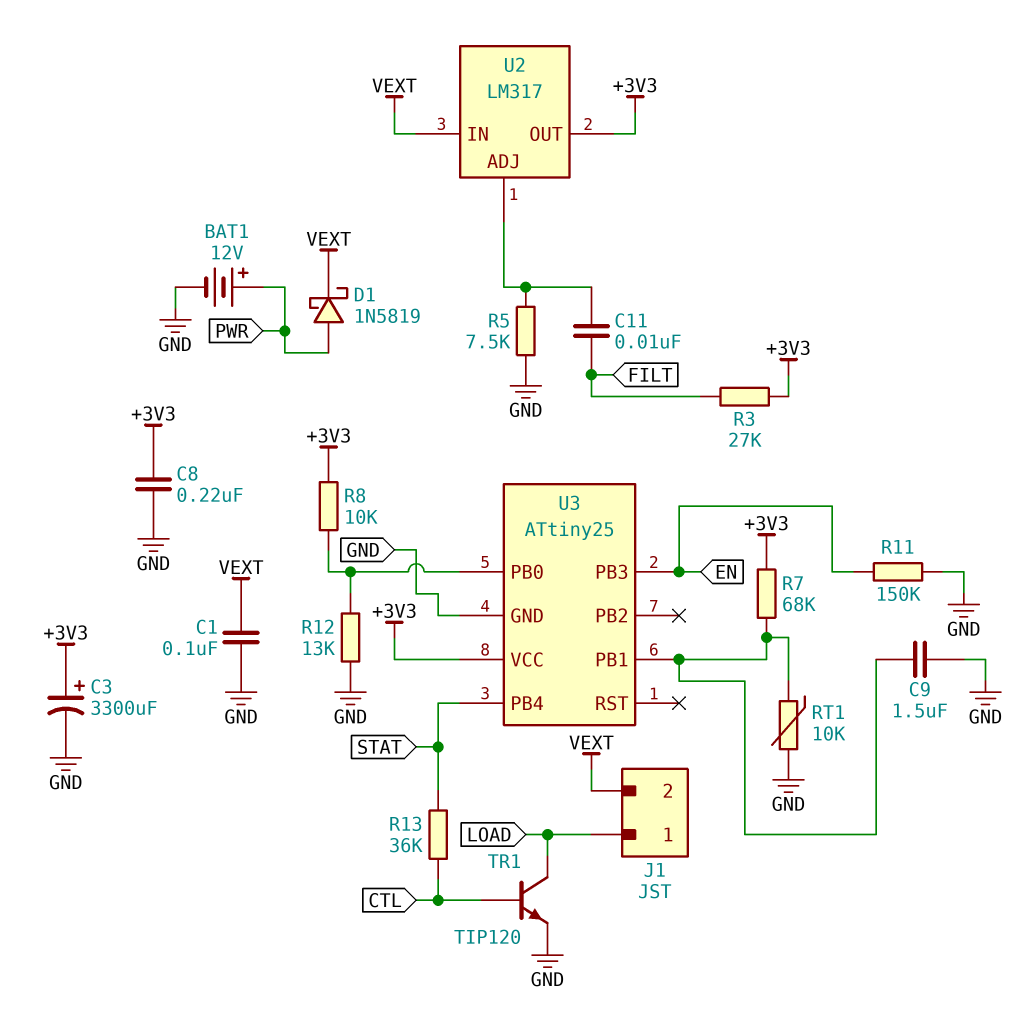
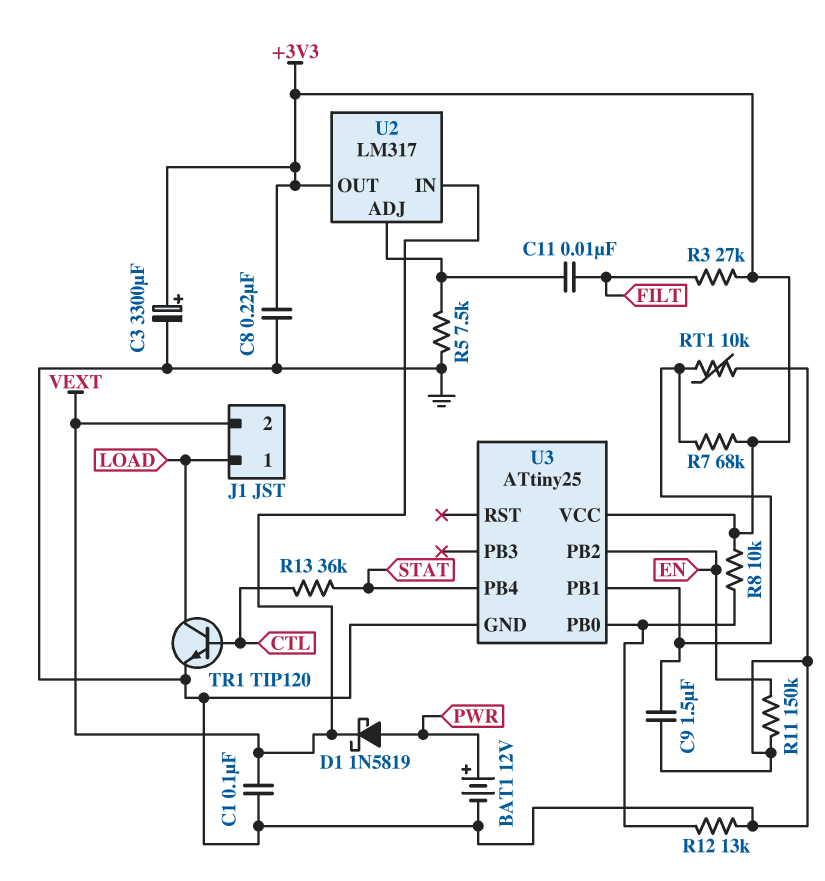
U3 pin PB2: none -> EN
U3 pin PB3: EN -> none

